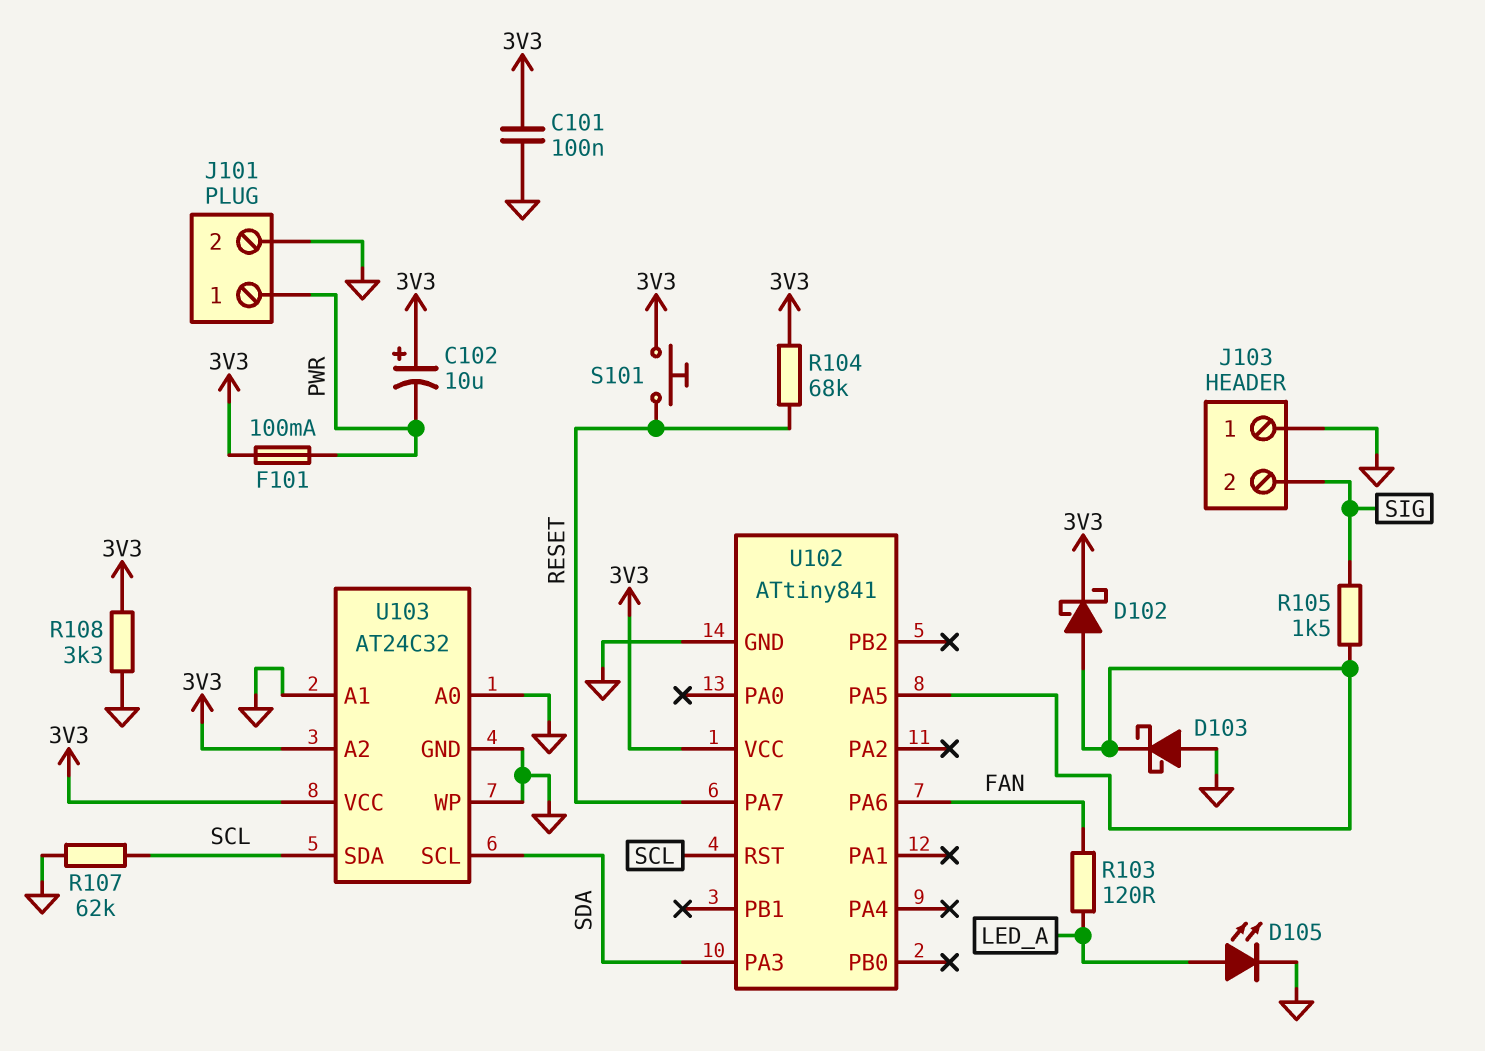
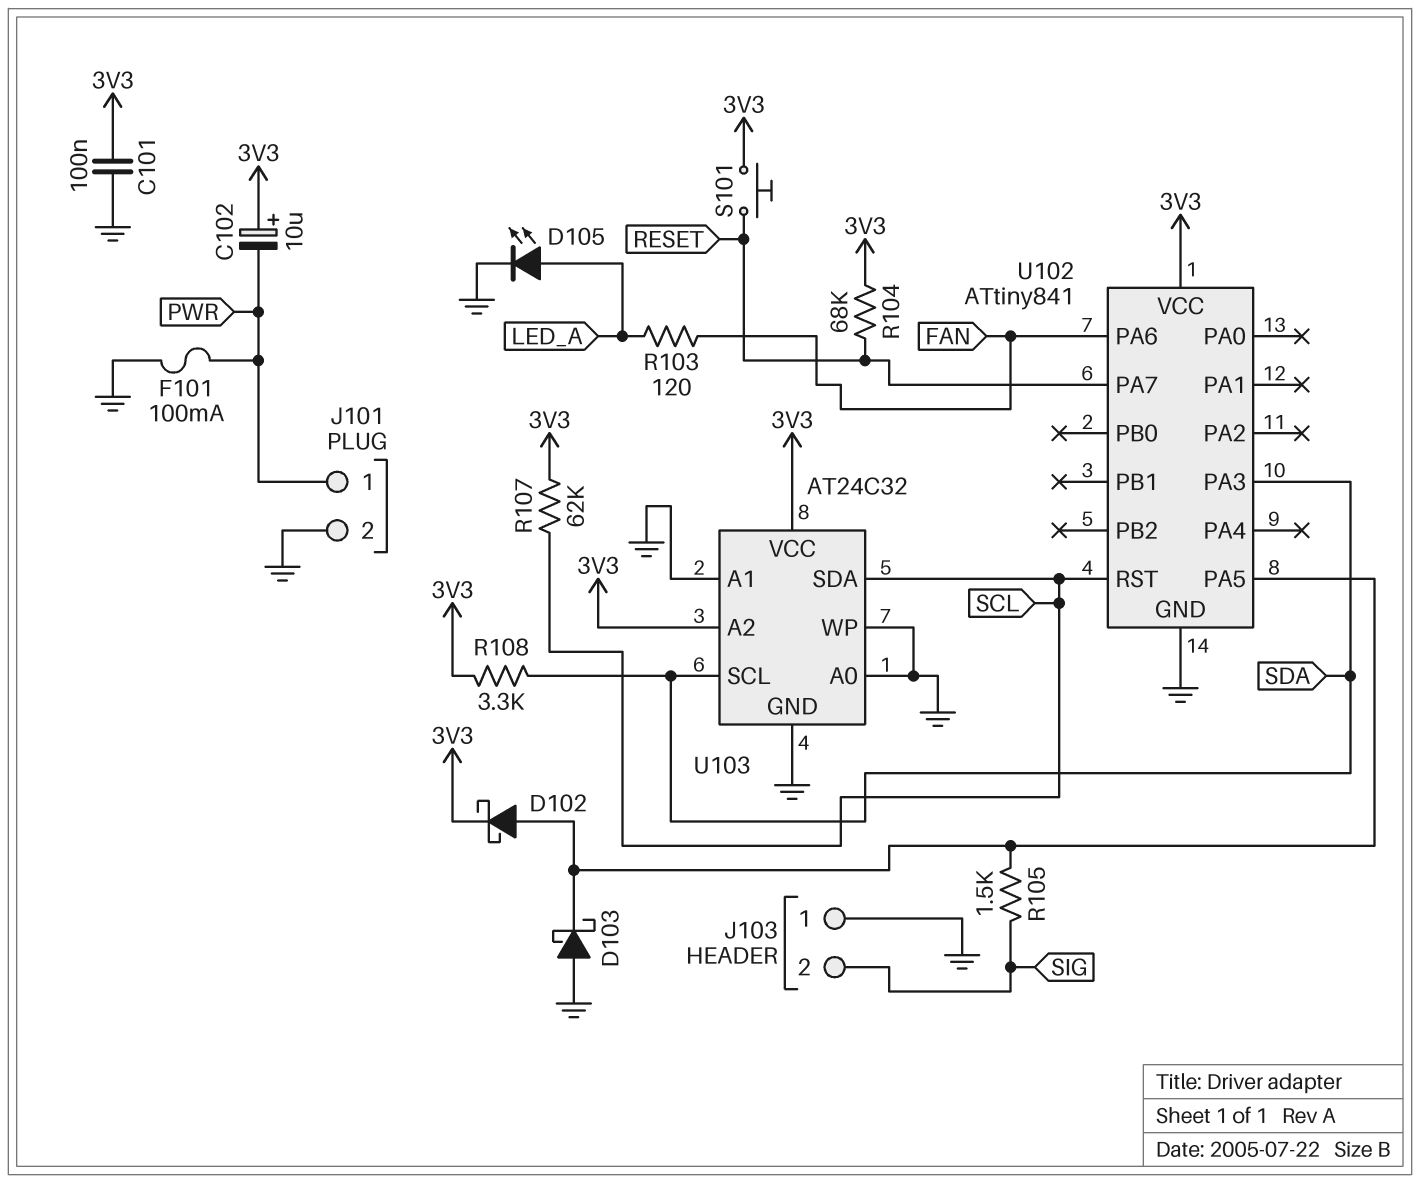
F101: 100mA (3V3, PWR) -> 100mA (GND, PWR)
R107: 62k (GND, SCL) -> 62k (3V3, SCL)
R108: 3.3k (3V3, GND) -> 3.3k (3V3, SDA)

